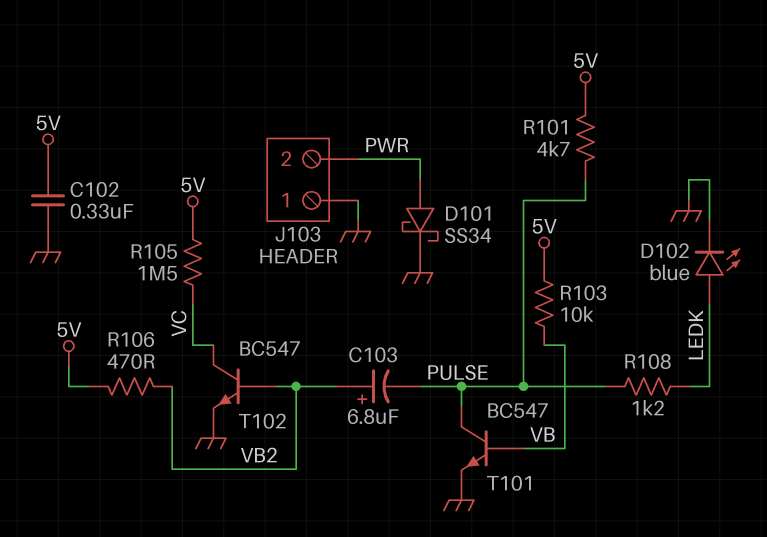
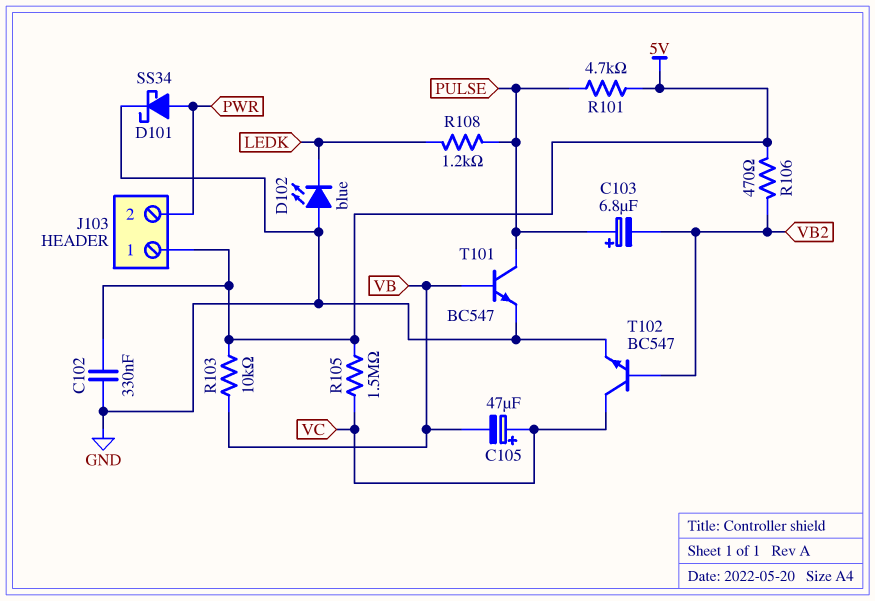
C103: 6.8uF (plus VB2, minus PULSE) -> 6.8uF (plus PULSE, minus VB2)
C105: none -> 47uF (plus VC, minus VB)
D102: LED blue (A LEDK, K GND) -> LED blue (A GND, K LEDK)
J103 pin 1: GND -> 5V

